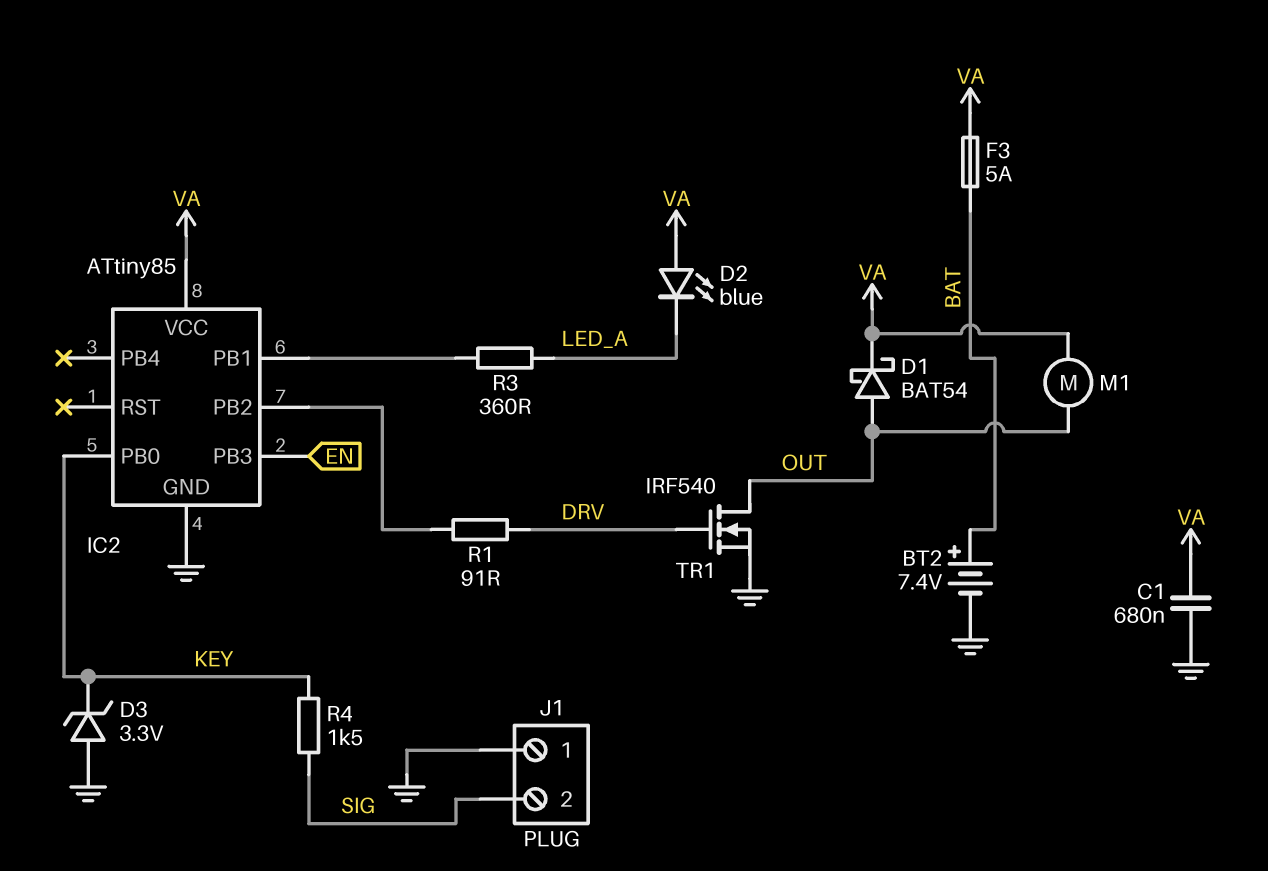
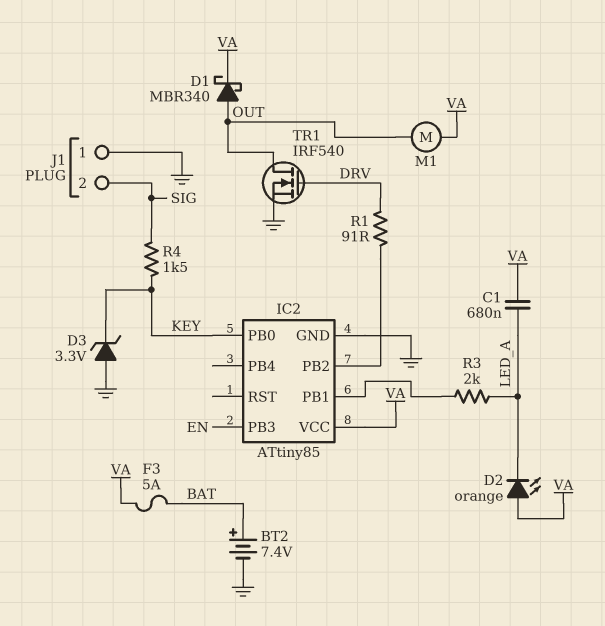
C1: 680nF (GND, VA) -> 680nF (LED_A, VA)
D1: schottky BAT54 (A OUT, K VA) -> schottky MBR340 (A OUT, K VA)
D2: LED blue (A VA, K LED_A) -> LED orange (A VA, K LED_A)
R3: 360 (IC2/PB1, LED_A) -> 2k (IC2/PB1, LED_A)

